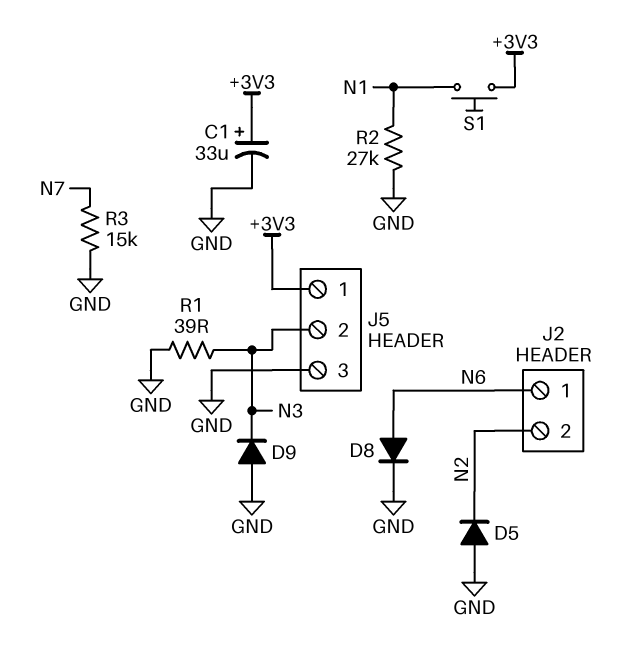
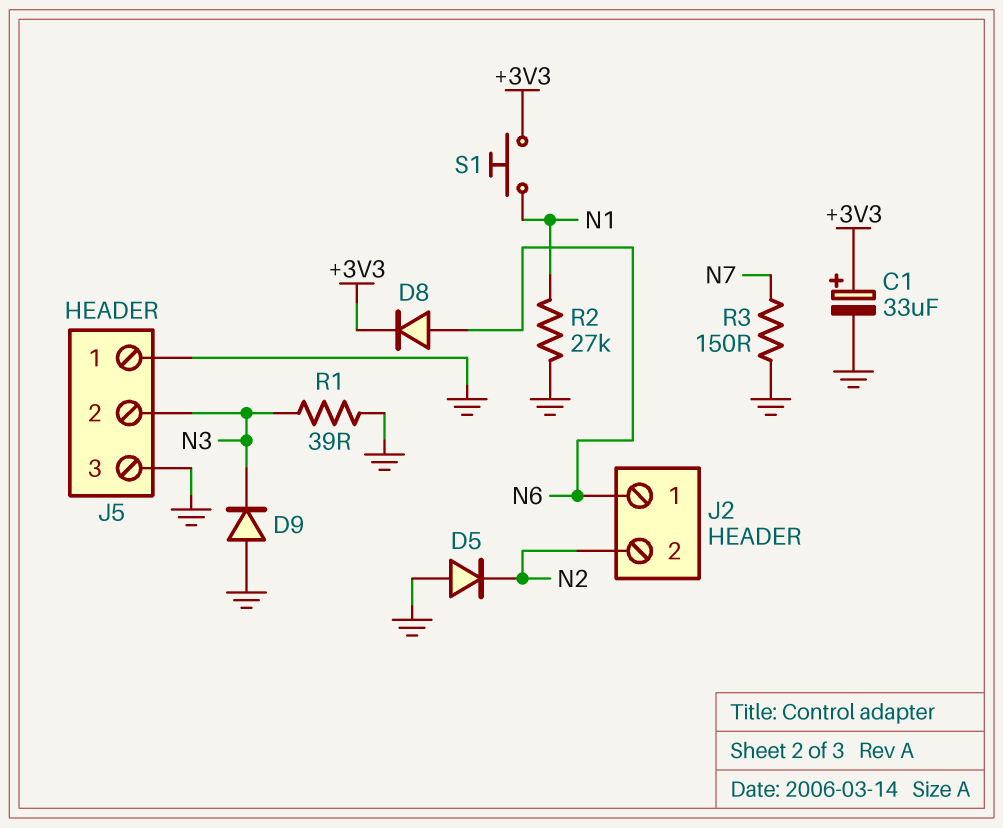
D8: diode (A N6, K GND) -> diode (A N6, K +3V3)
J5 pin 1: +3V3 -> GND
R3: 15k (GND, N7) -> 150 (GND, N7)

